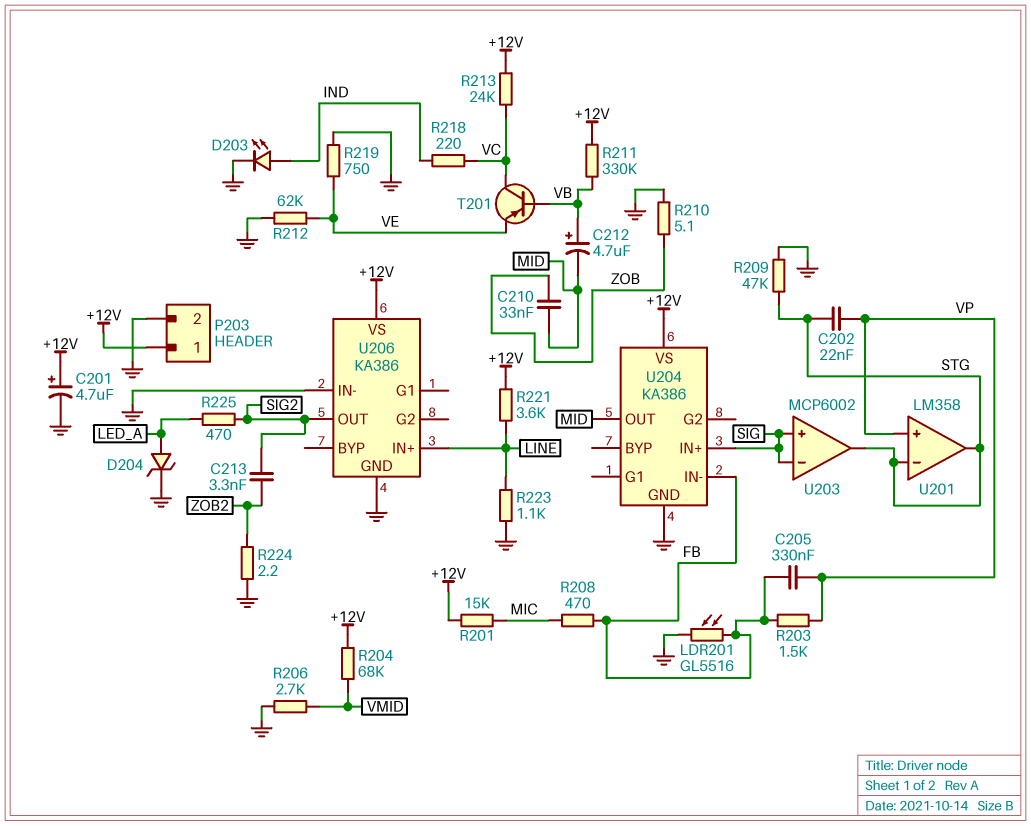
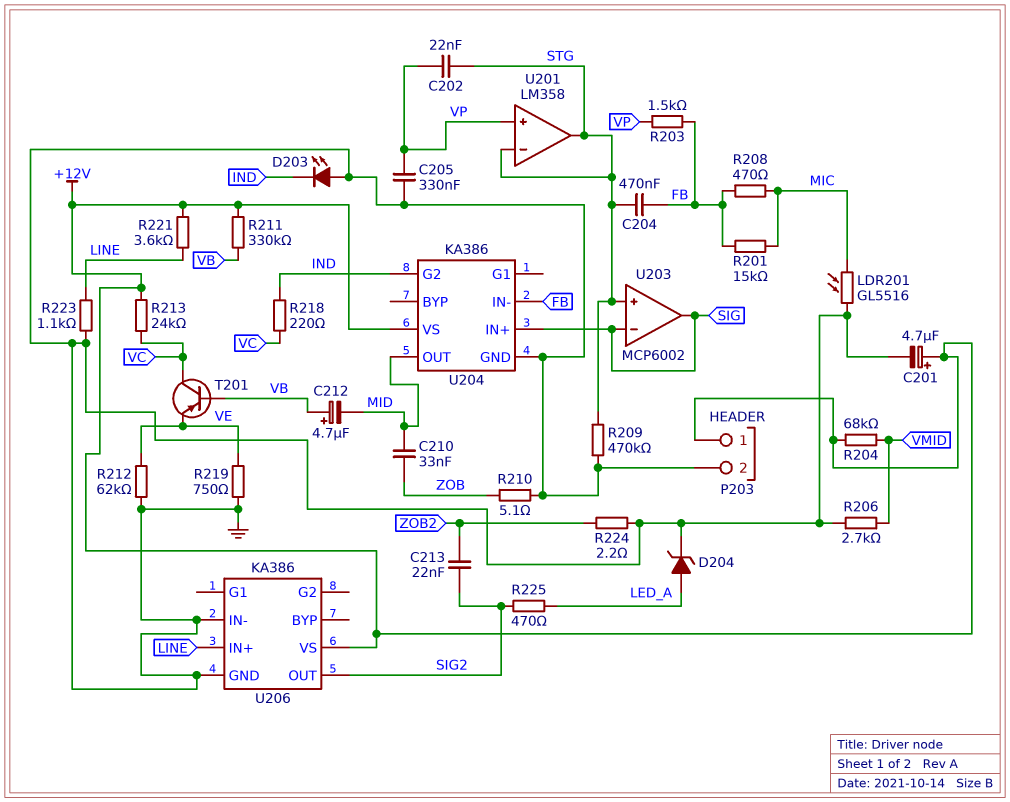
C204: none -> 470nF (FB, STG)
C205: 330nF (FB, VP) -> 330nF (GND, VP)
C213: 3.3nF (SIG2, ZOB2) -> 22nF (SIG2, ZOB2)
D203: LED (A IND, K GND) -> LED (A GND, K IND)
LDR201: GL5516 (FB, GND) -> GL5516 (GND, MIC)
R201: 15k (+12V, MIC) -> 15k (FB, MIC)
R209: 47k (GND, STG) -> 470k (GND, STG)
U203 pin in+: SIG -> STG
U203 pin out: STG -> SIG
U204 pin G2: none -> IND

